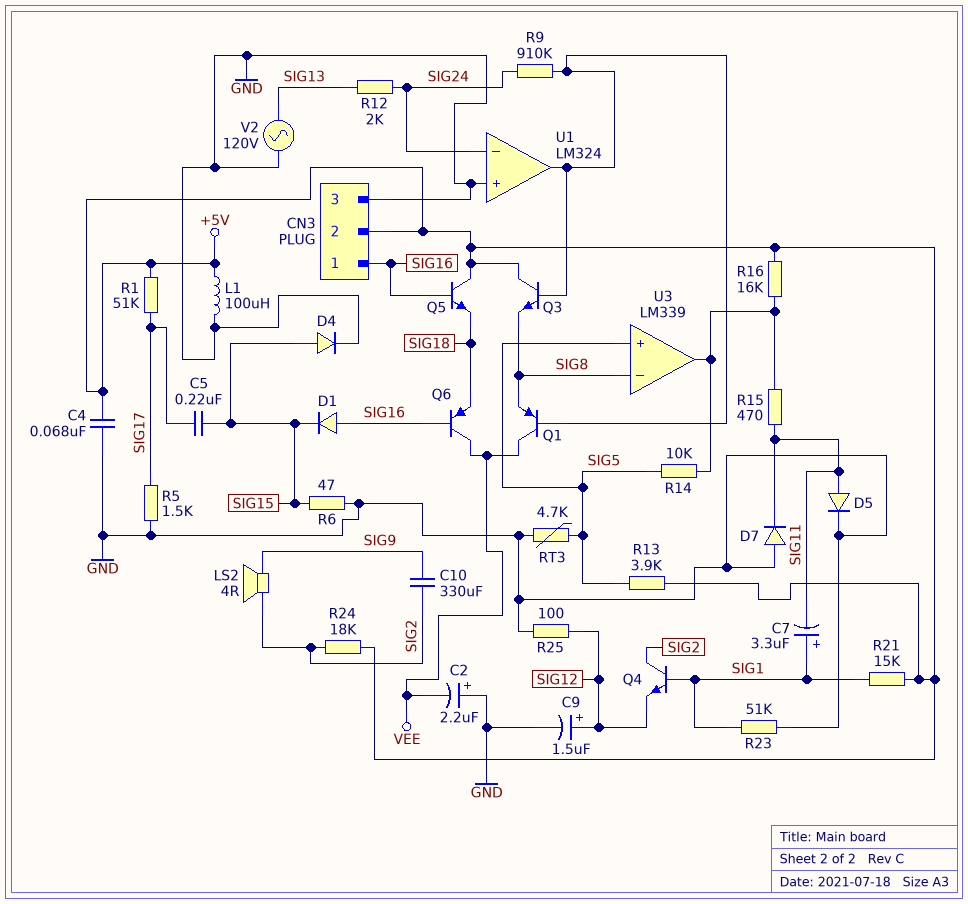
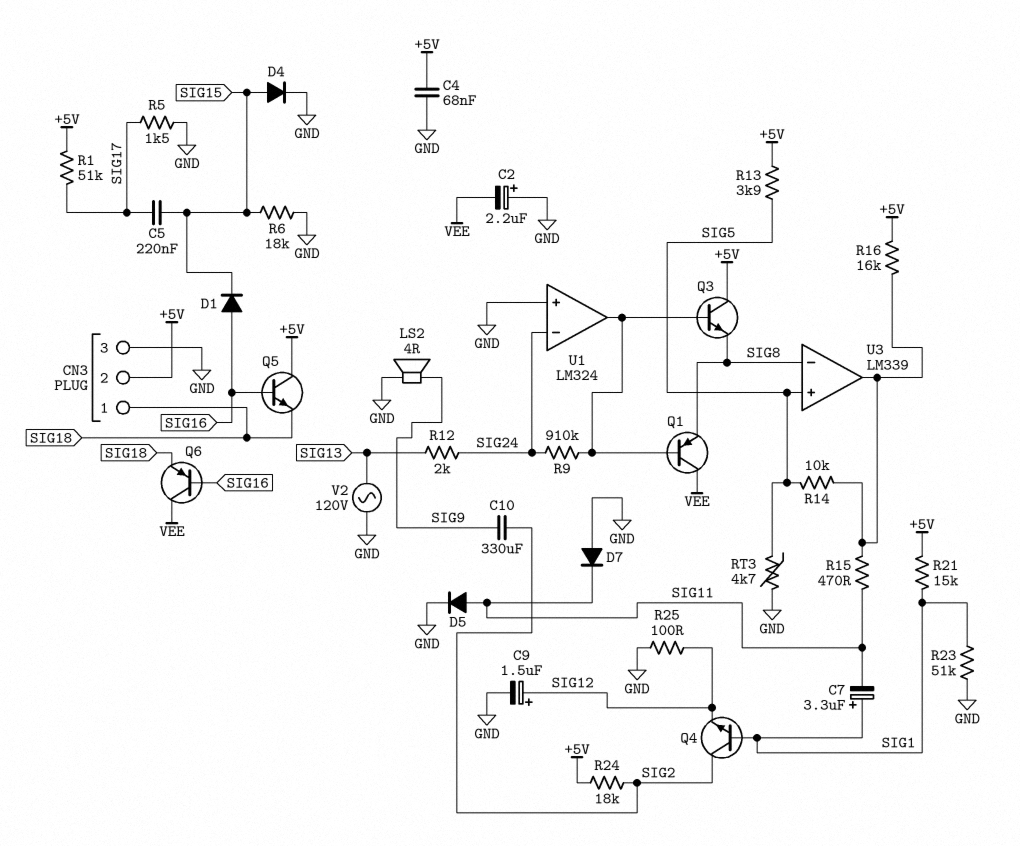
CN3 pin 1: SIG16 -> SIG18
L1: 100uH (+5V, GND) -> none
LS2: speaker 4R (SIG2, SIG9) -> speaker 4R (GND, SIG9)
R6: 47 (GND, SIG15) -> 18k (GND, SIG15)

